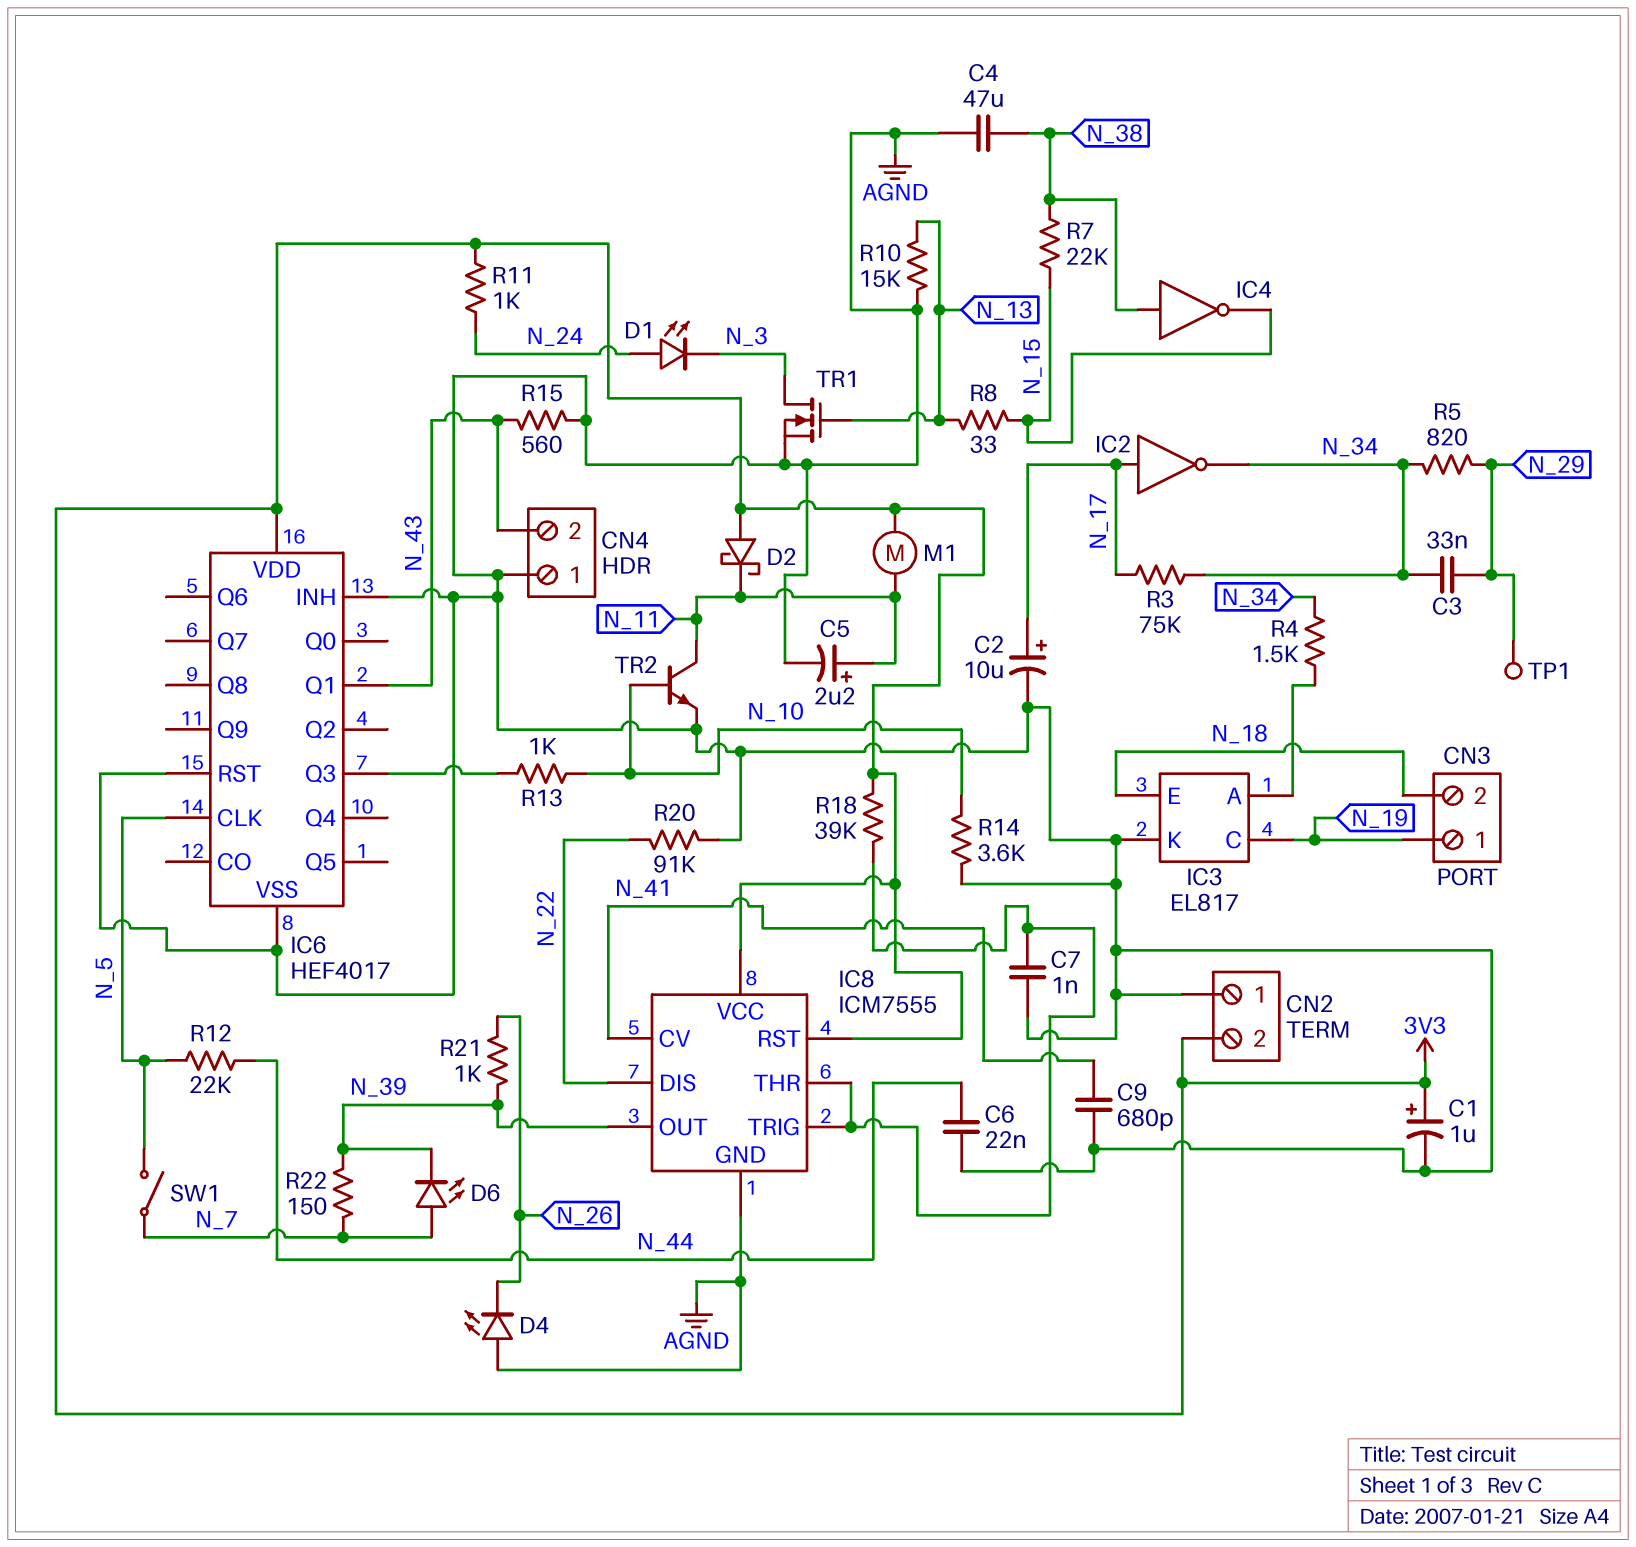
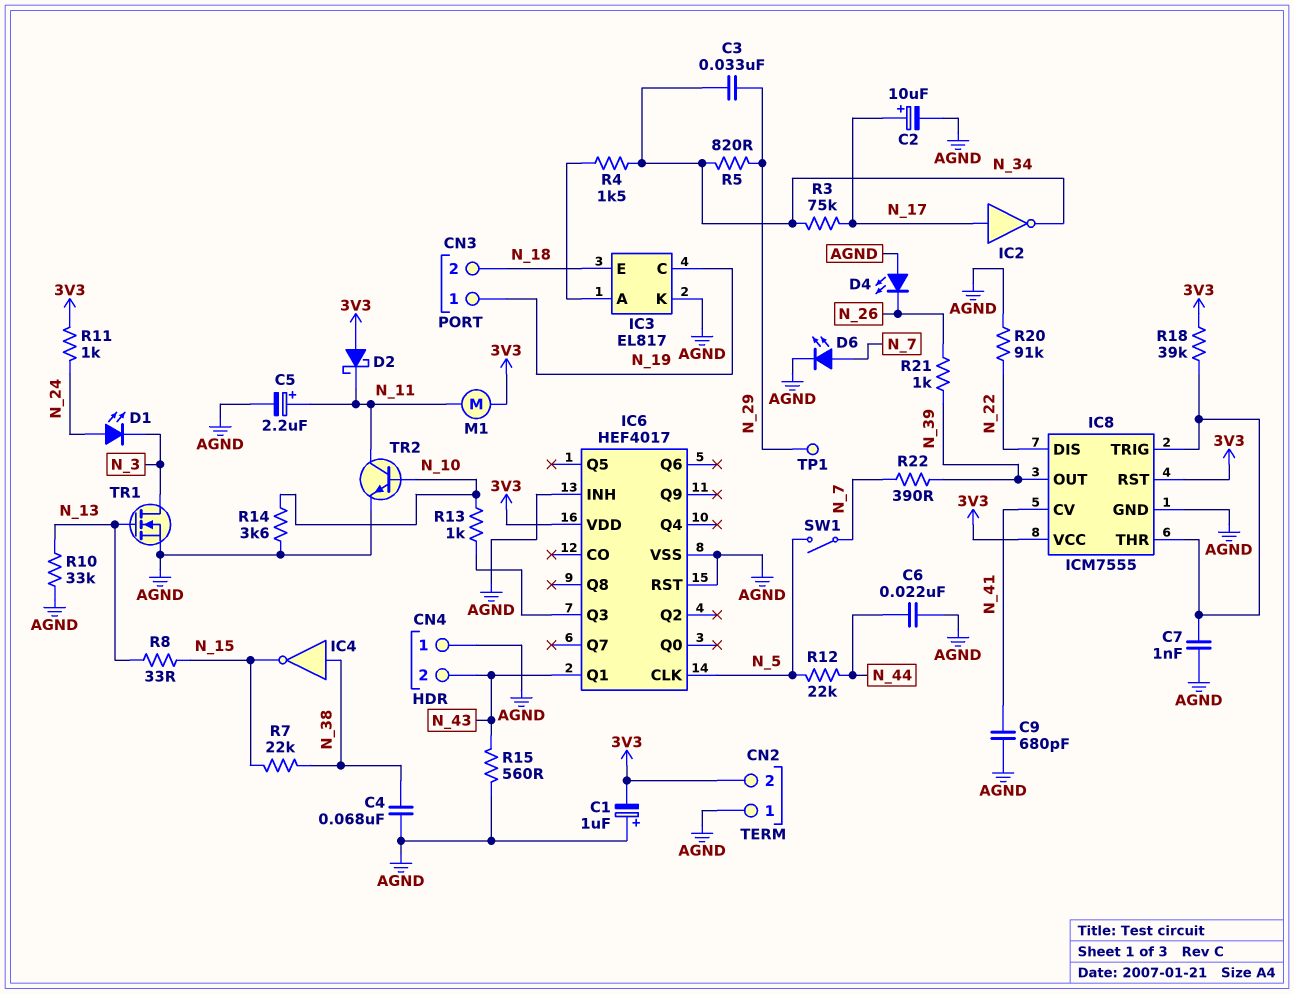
C1: 1uF (plus 3V3, minus AGND) -> 1uF (plus AGND, minus 3V3)
C4: 47uF (AGND, N_38) -> 68nF (AGND, N_38)
D6: LED (A N_7, K N_39) -> LED (A N_7, K AGND)
R10: 15k (AGND, N_13) -> 33k (AGND, N_13)
R22: 150 (N_7, N_39) -> 390 (N_7, N_39)

